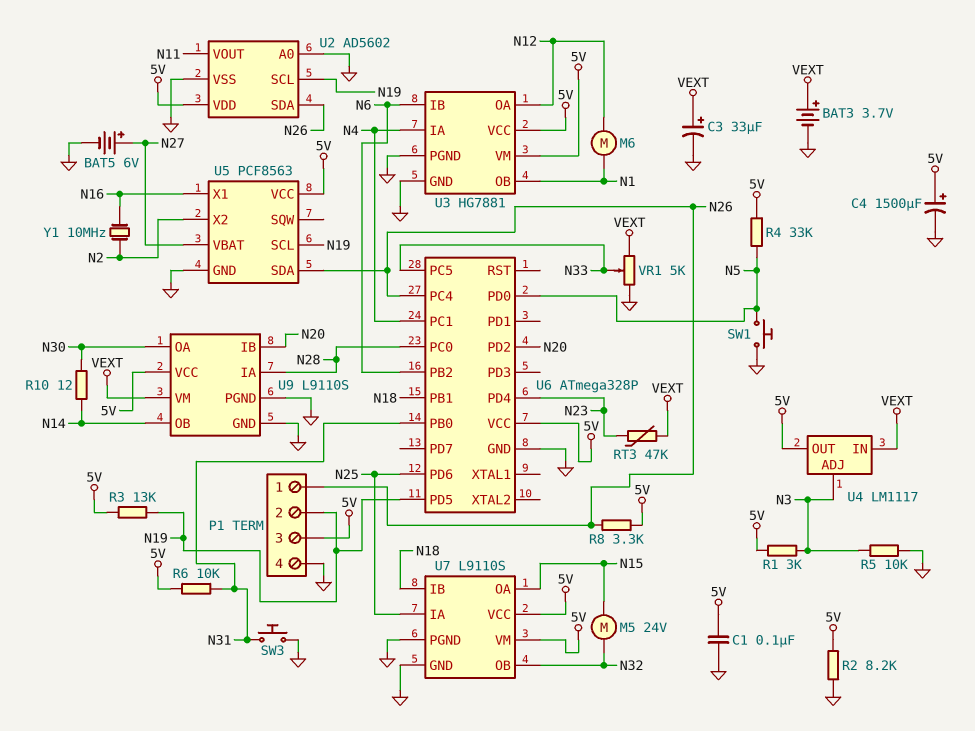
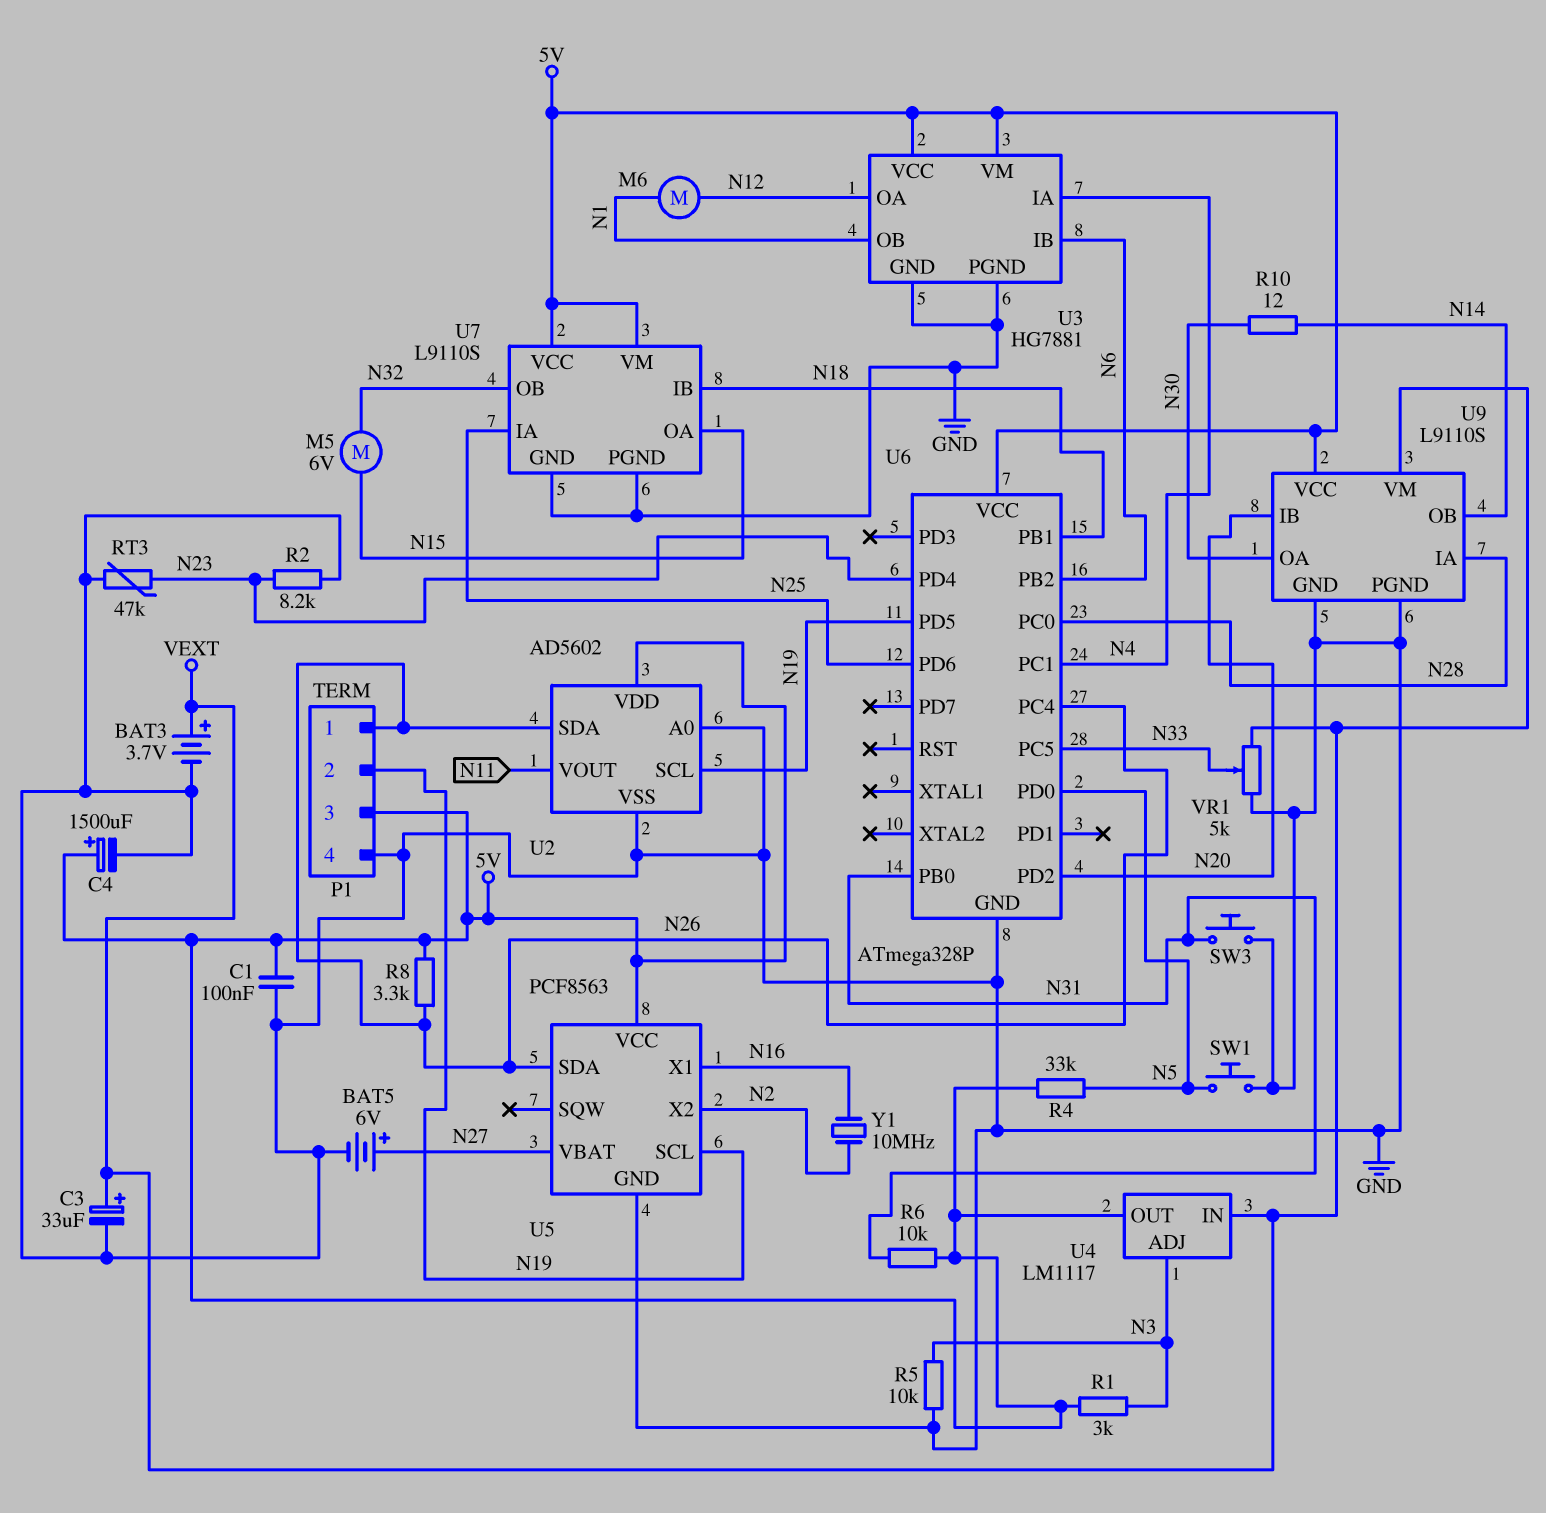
M5: motor 24V (N15, N32) -> motor 6V (N15, N32)
R2: 8.2k (5V, GND) -> 8.2k (GND, N23)
R3: 13k (5V, N19) -> none
RT3: 47k (N23, VEXT) -> 47k (GND, N23)

